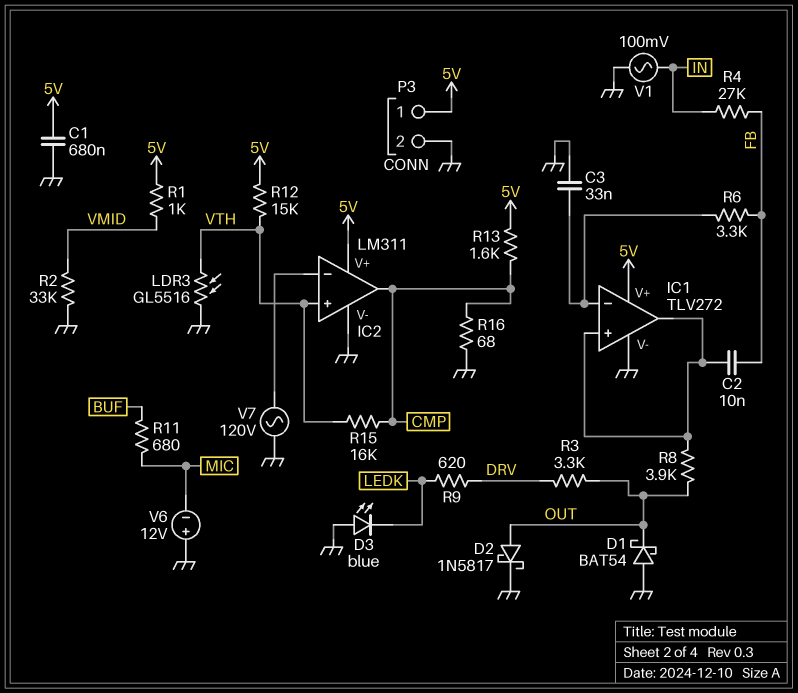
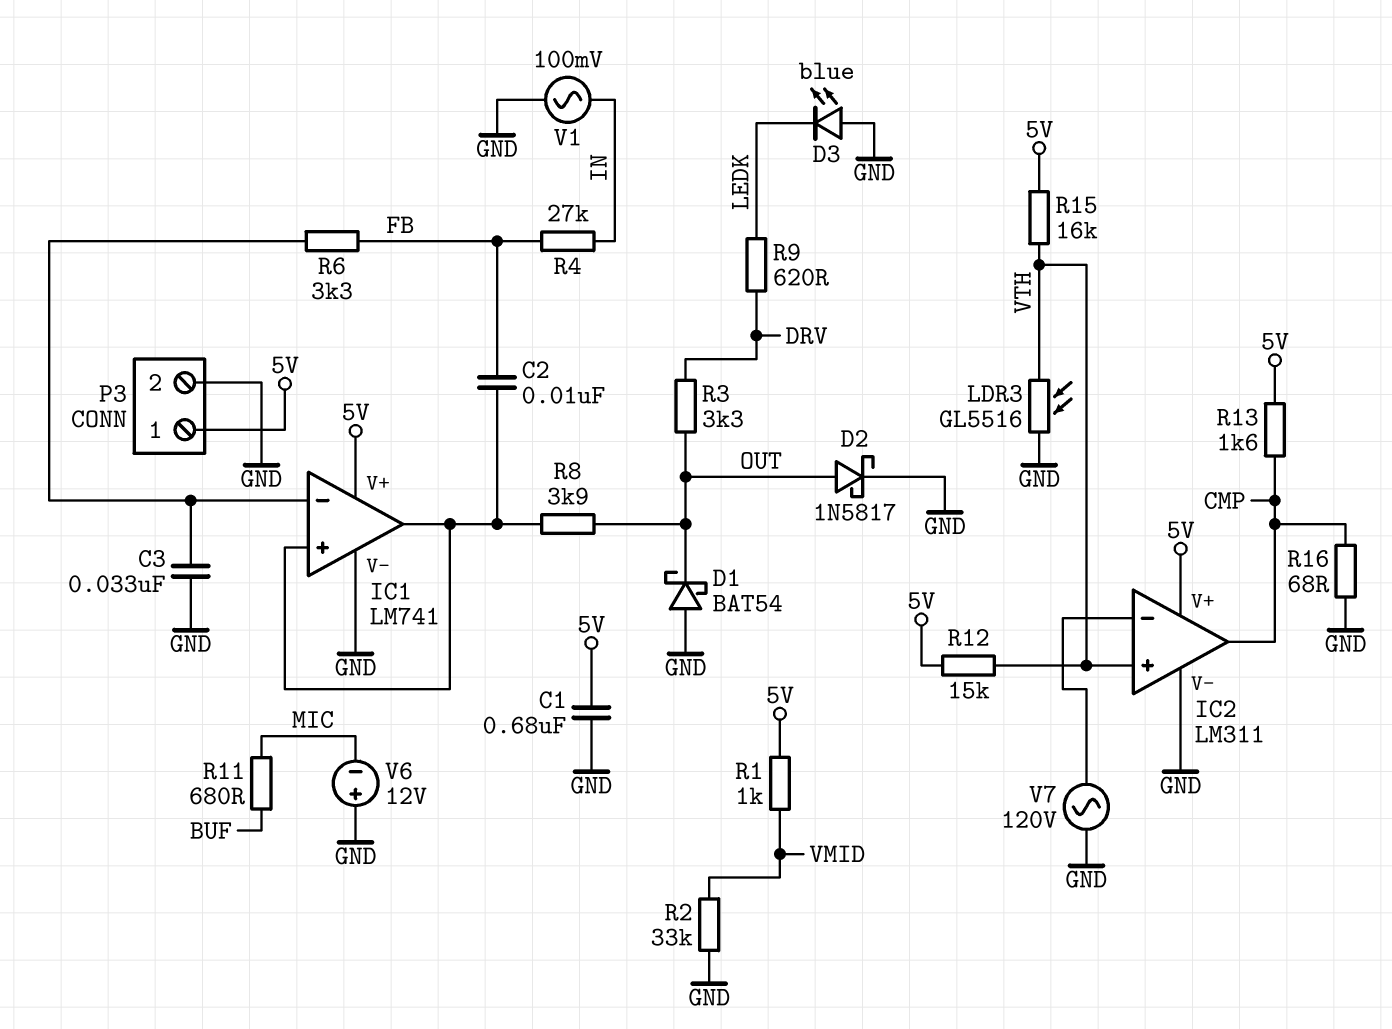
IC1: TLV272 -> LM741
R15: 16k (CMP, VTH) -> 16k (5V, VTH)

